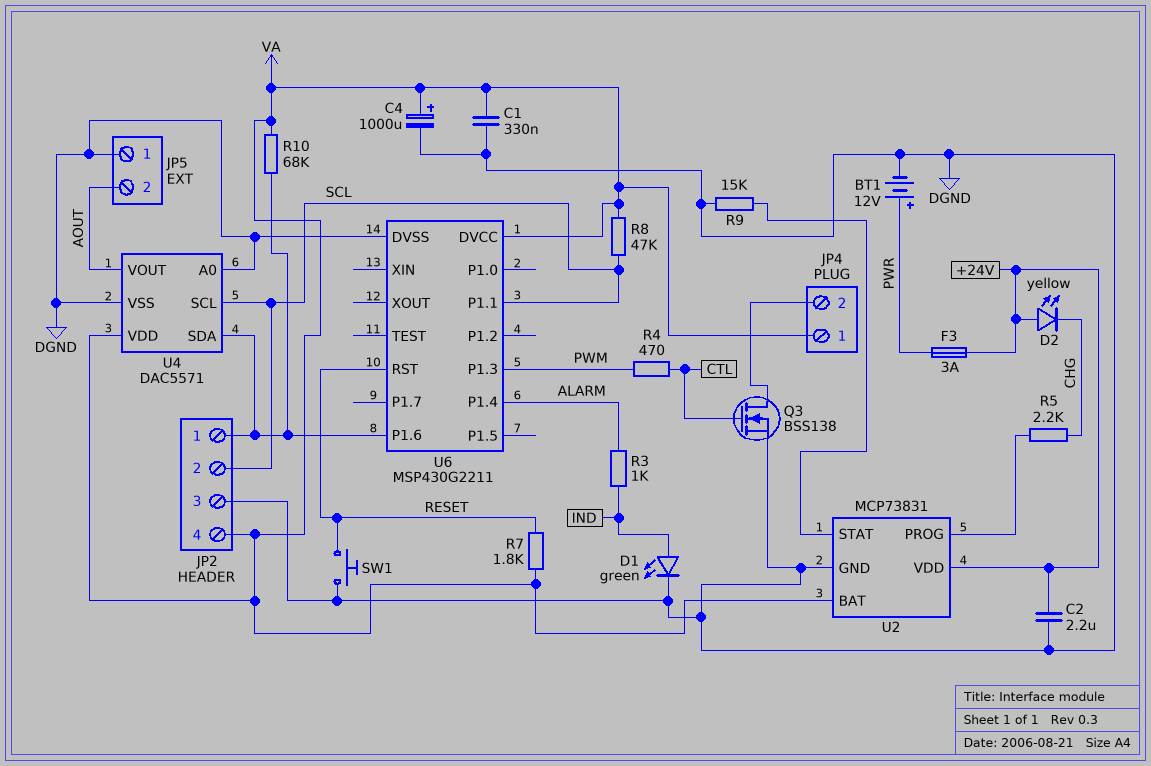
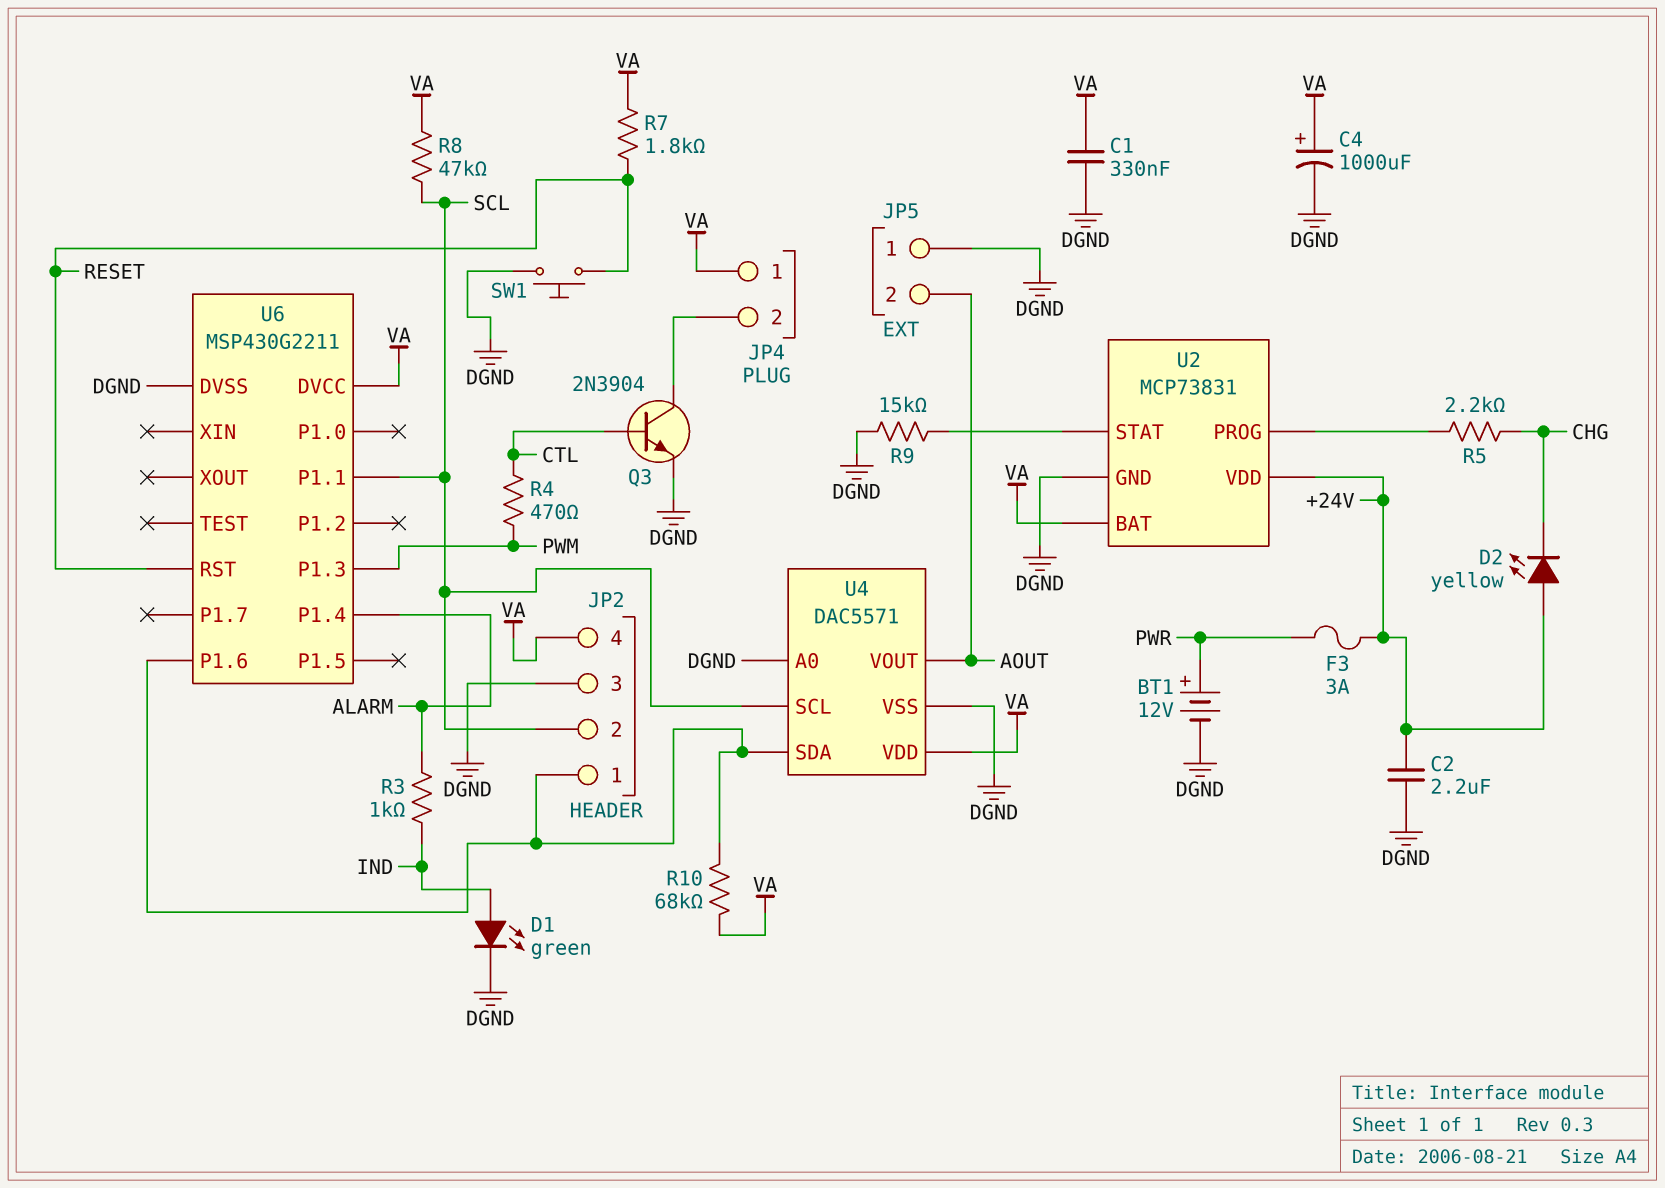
Q3: NMOS BSS138 (G CTL, D JP4/2, S DGND) -> NPN 2N3904 (B CTL, C JP4/2, E DGND)

